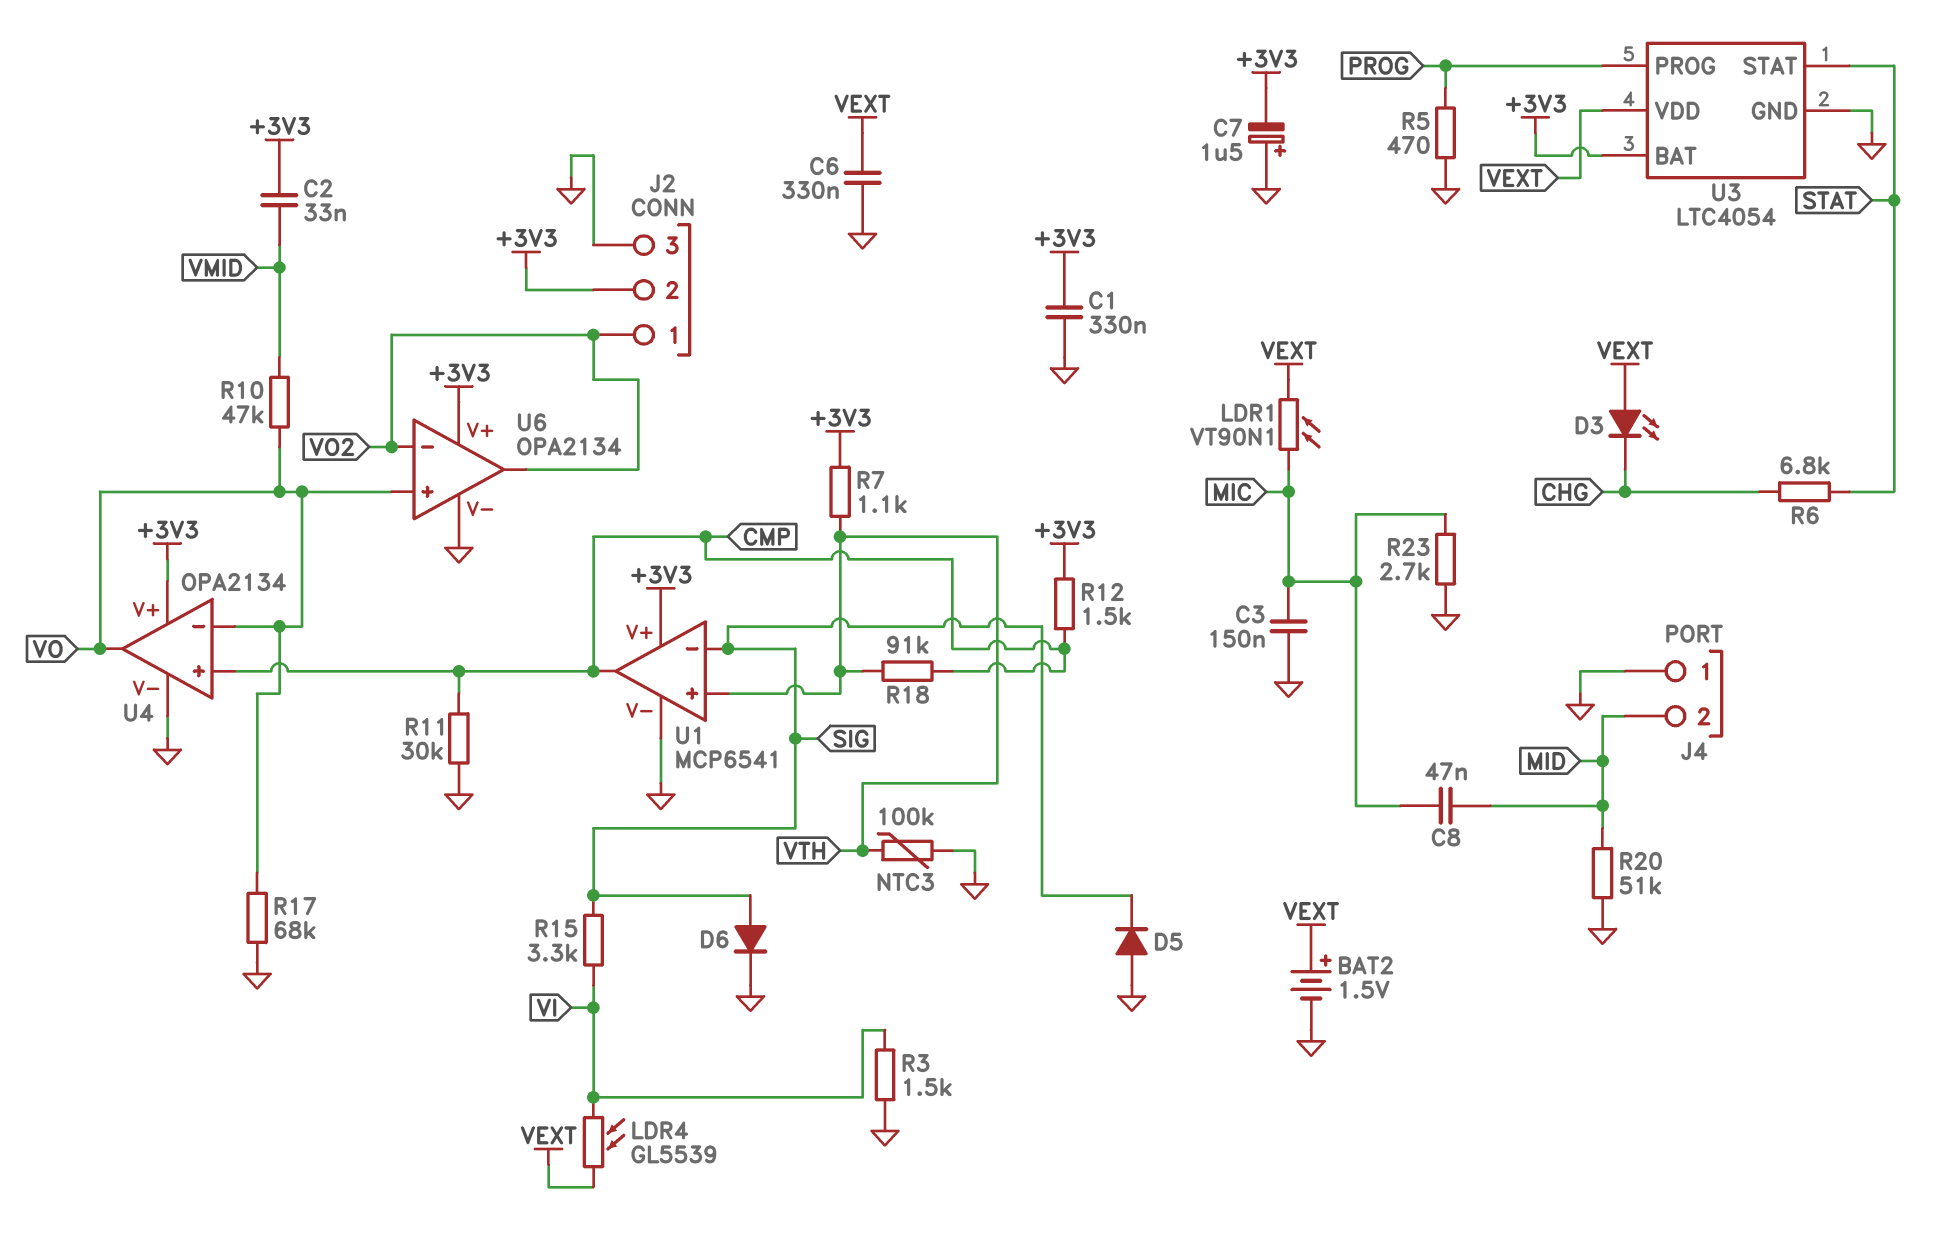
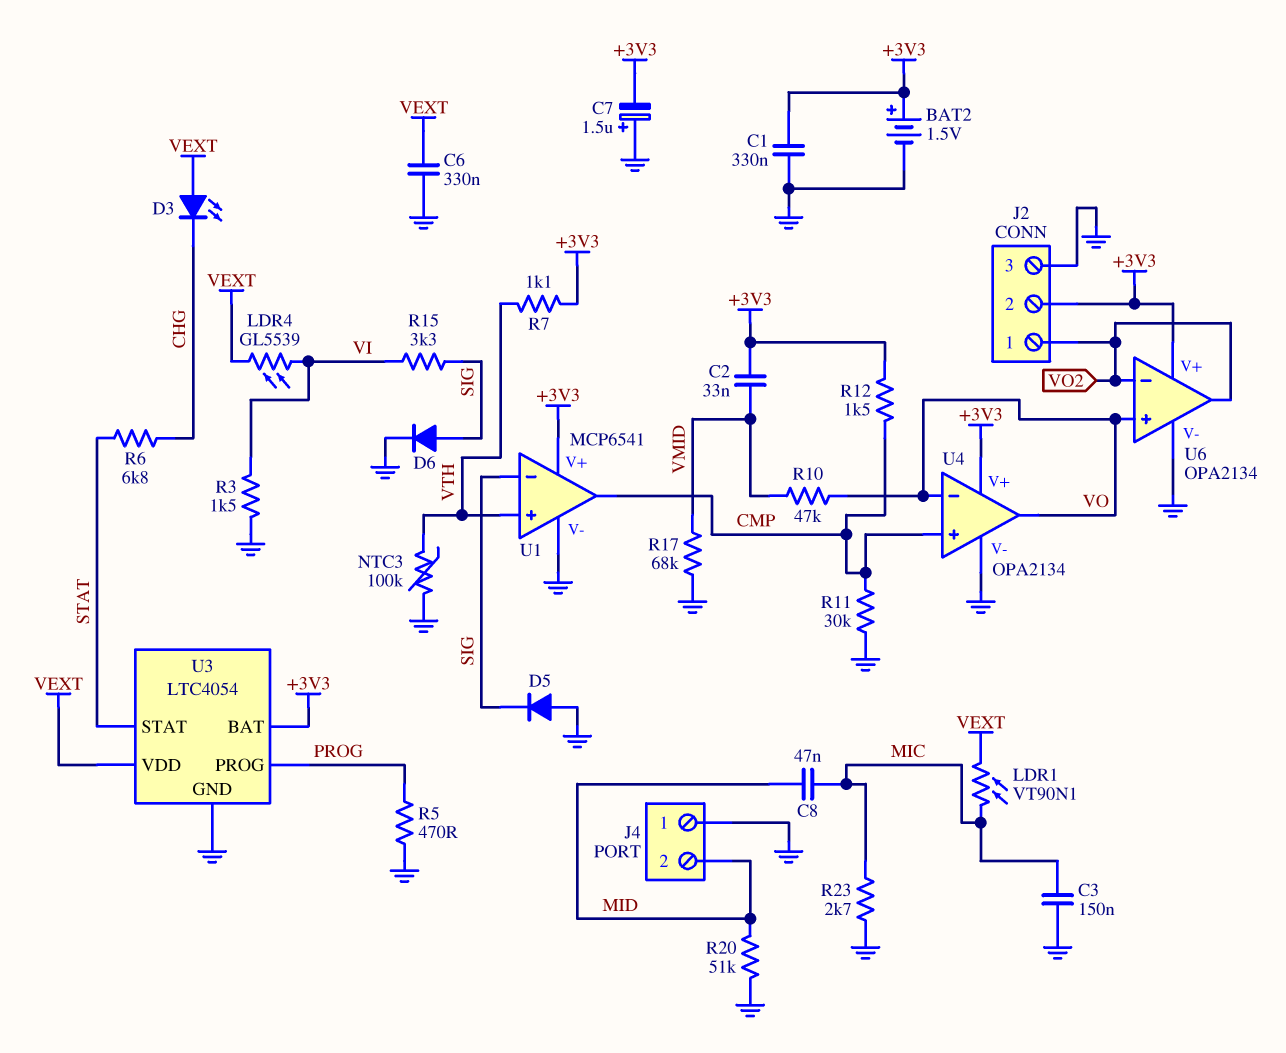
BAT2: 1.5V (plus VEXT, minus GND) -> 1.5V (plus +3V3, minus GND)
R17: 68k (GND, VO) -> 68k (GND, VMID)
R18: 91k (CMP, VTH) -> none

